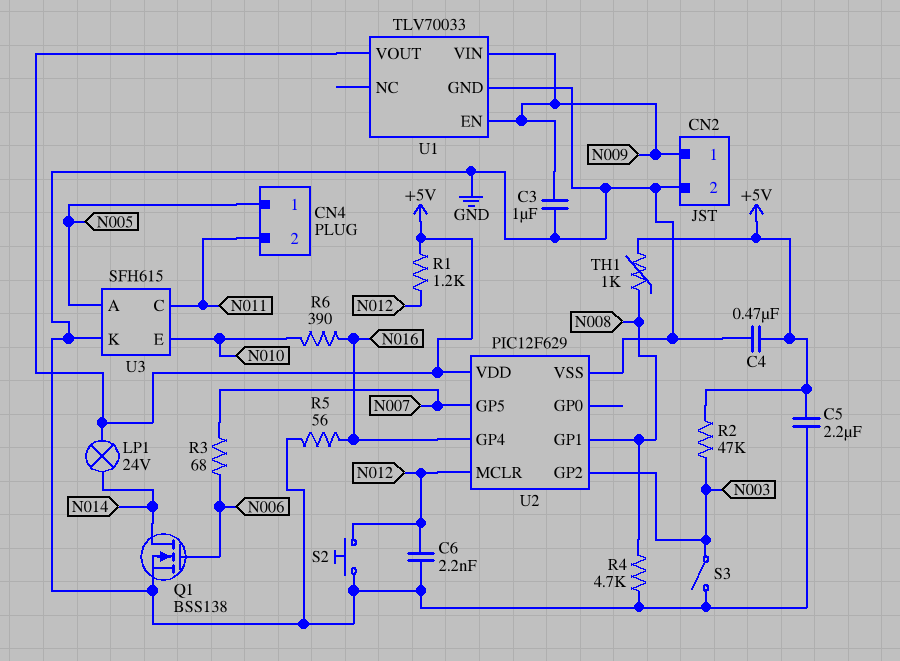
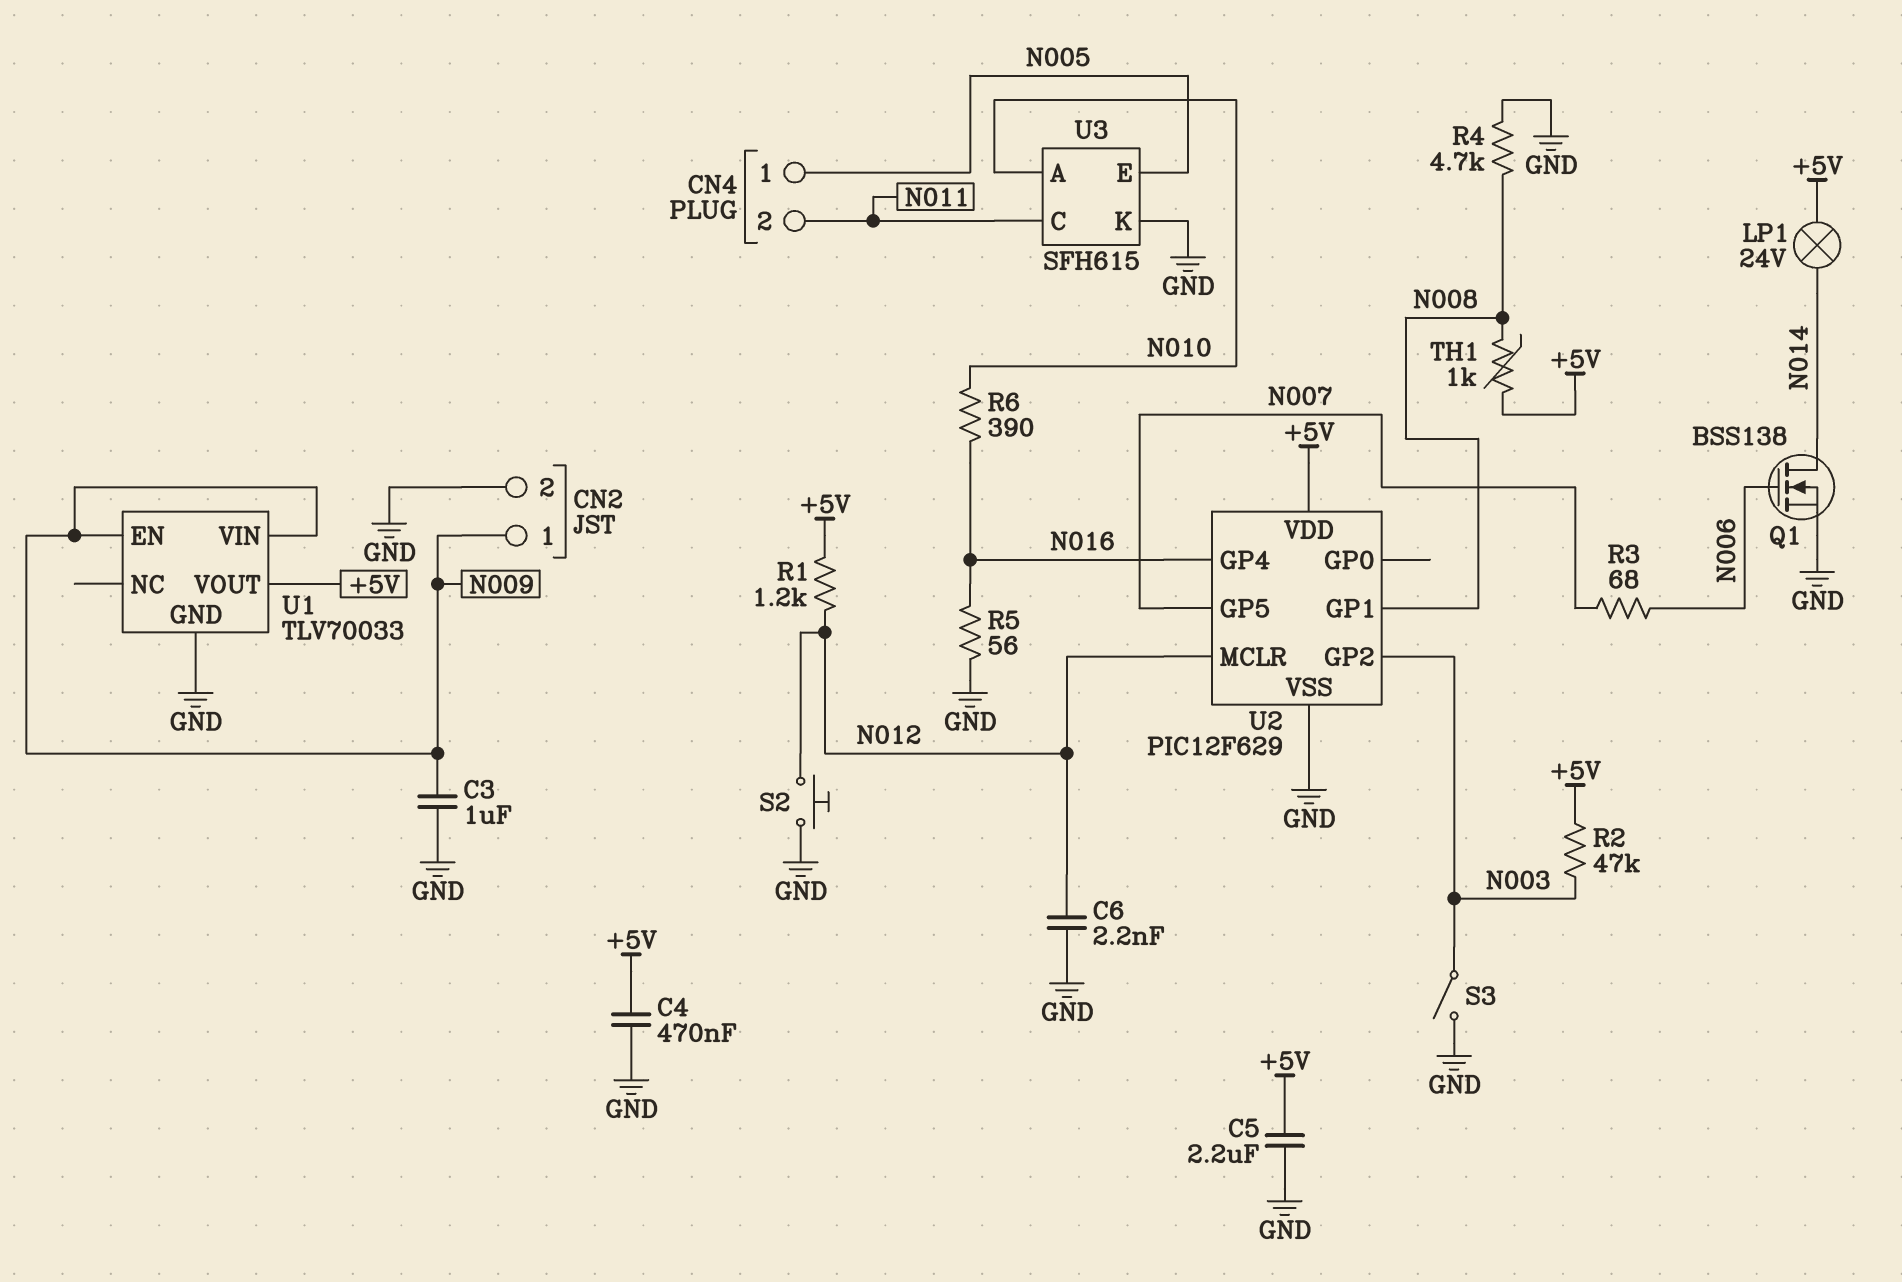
U3 pin A: N005 -> N010
U3 pin E: N010 -> N005

